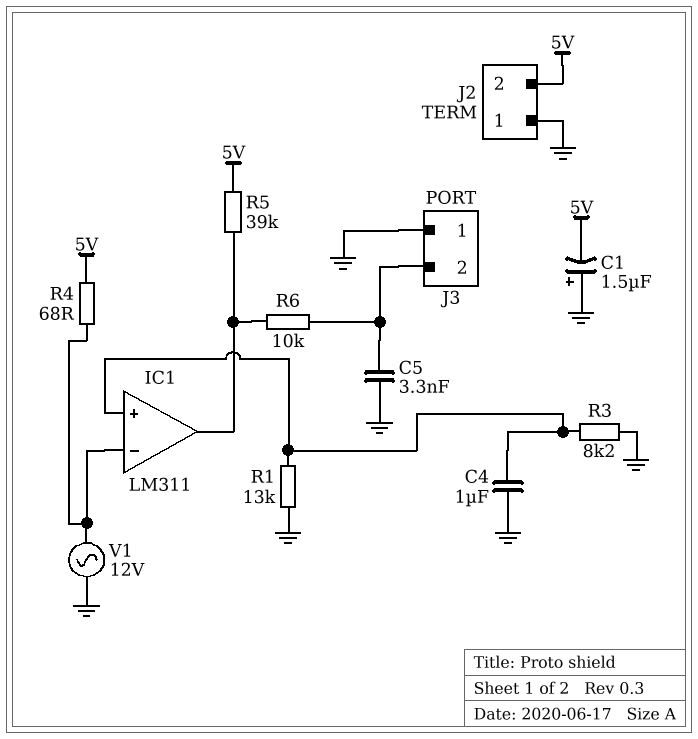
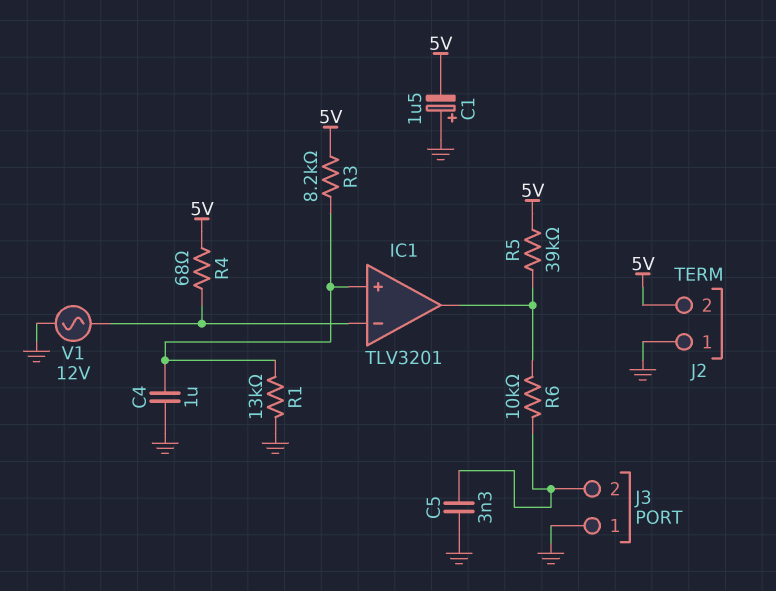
IC1: LM311 -> TLV3201
R3: 8.2k (GND, IC1/in+) -> 8.2k (5V, IC1/in+)

